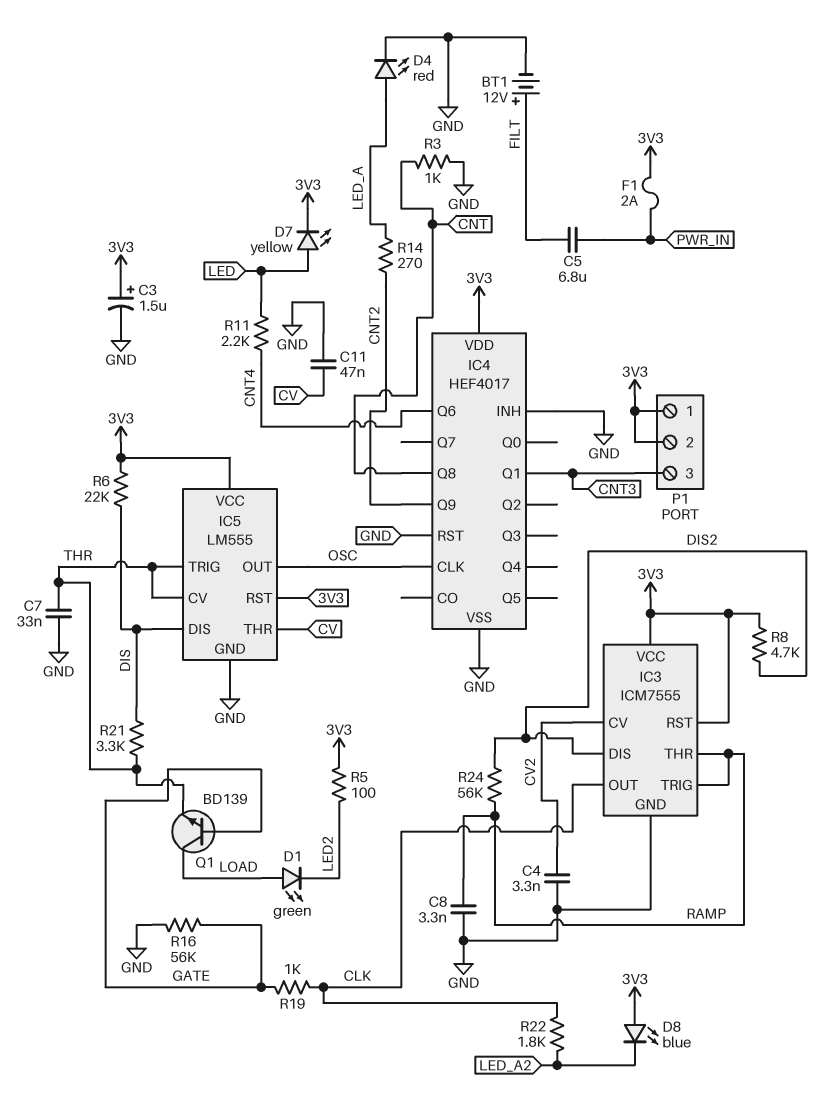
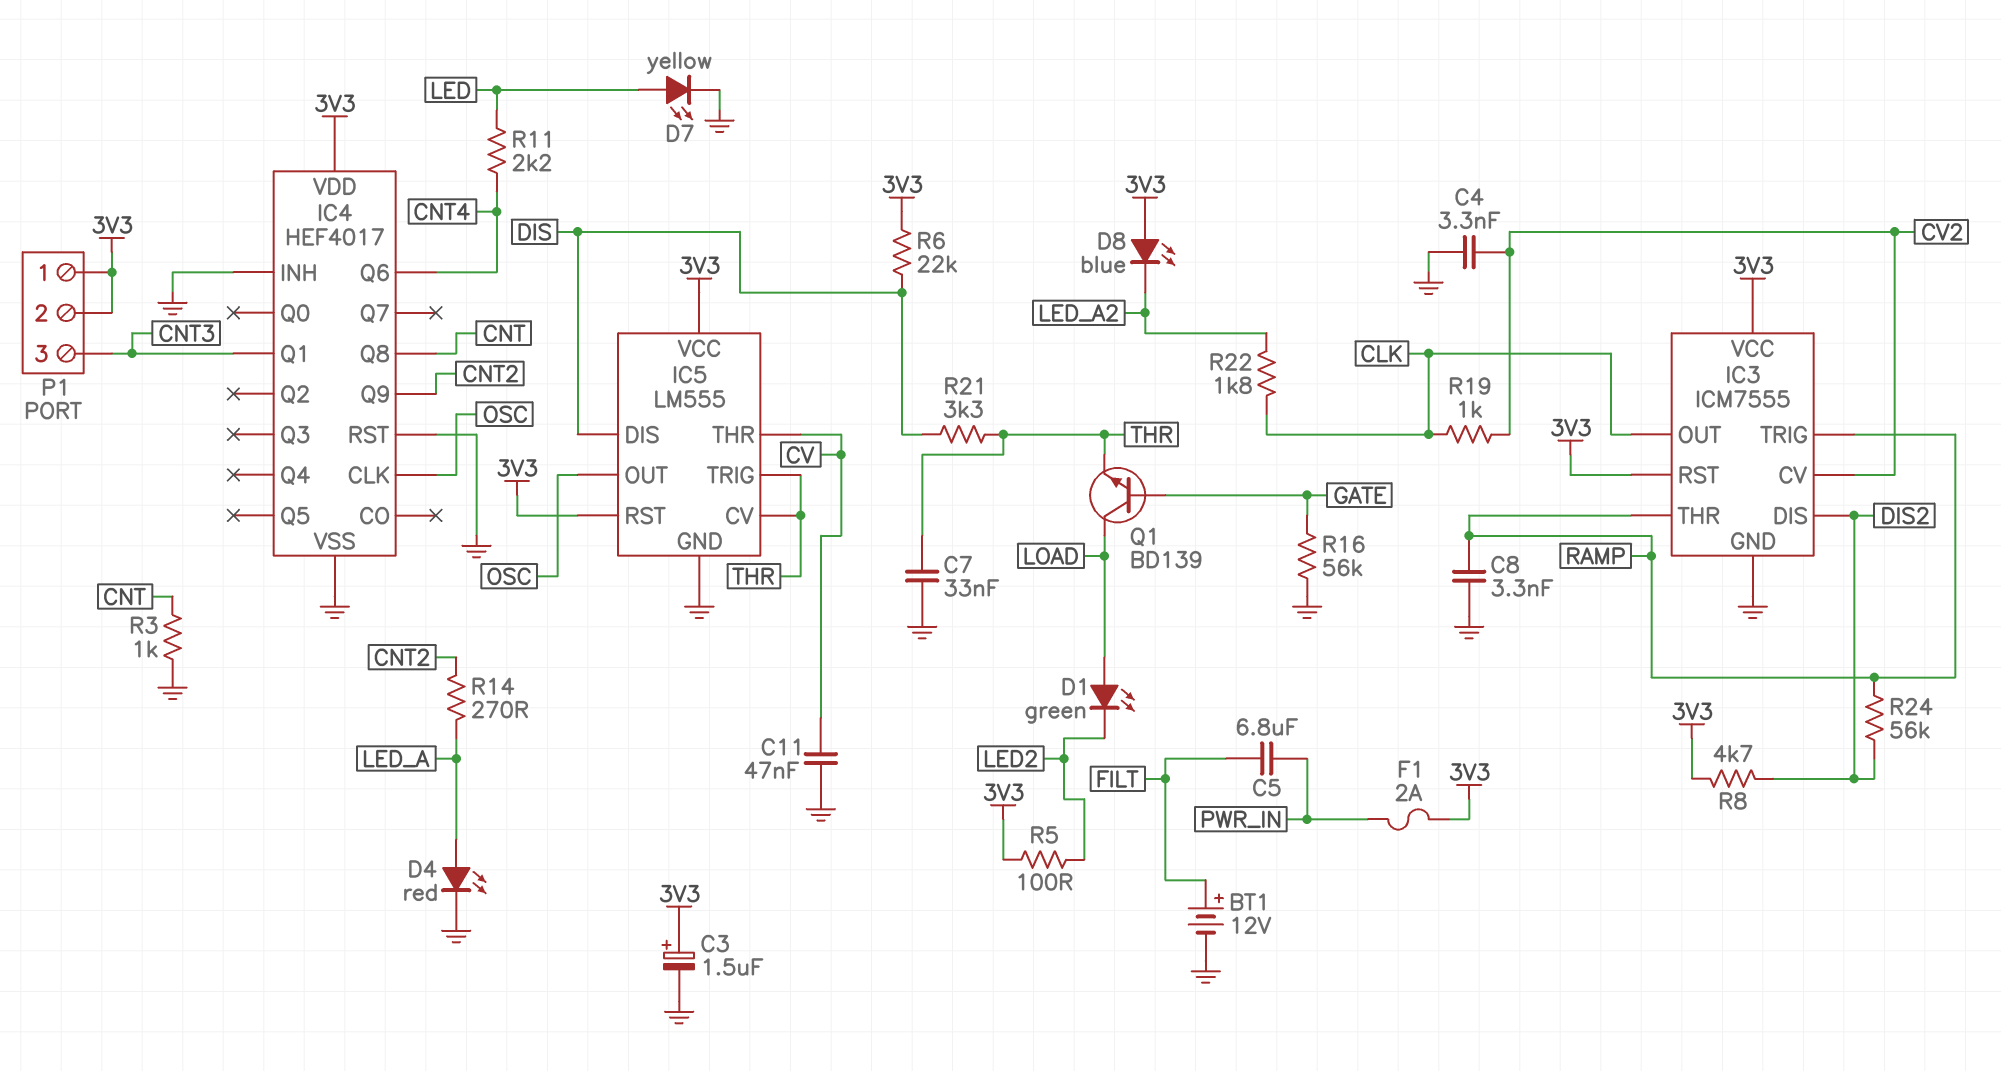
D7: LED yellow (A LED, K 3V3) -> LED yellow (A LED, K GND)
R19: 1k (CLK, GATE) -> 1k (CLK, CV2)

